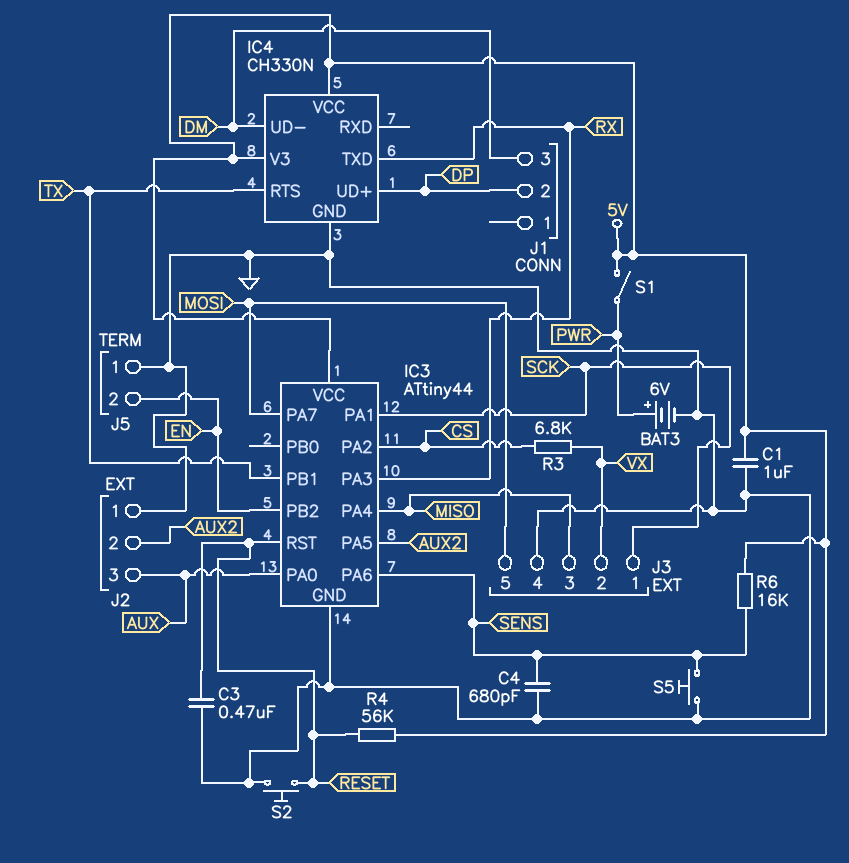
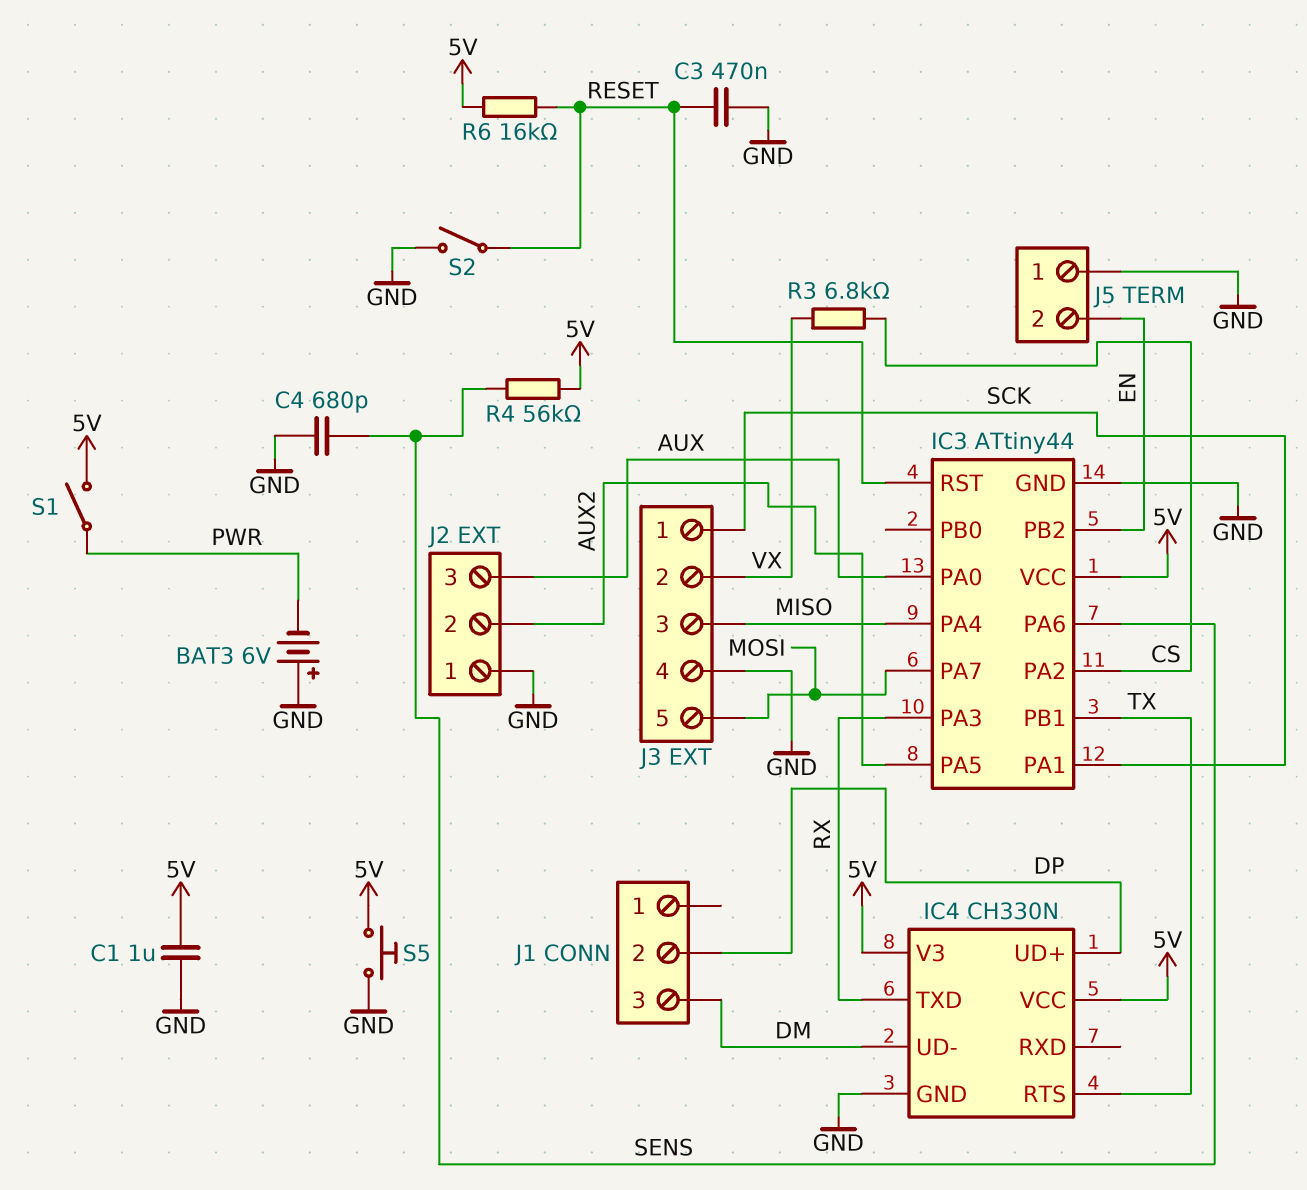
BAT3: 6V (plus PWR, minus GND) -> 6V (plus GND, minus PWR)
R4: 56k (5V, RESET) -> 56k (5V, SENS)
R6: 16k (5V, SENS) -> 16k (5V, RESET)
S2: button (GND, RESET) -> switch (GND, RESET)
S5: button (GND, SENS) -> button (5V, GND)

